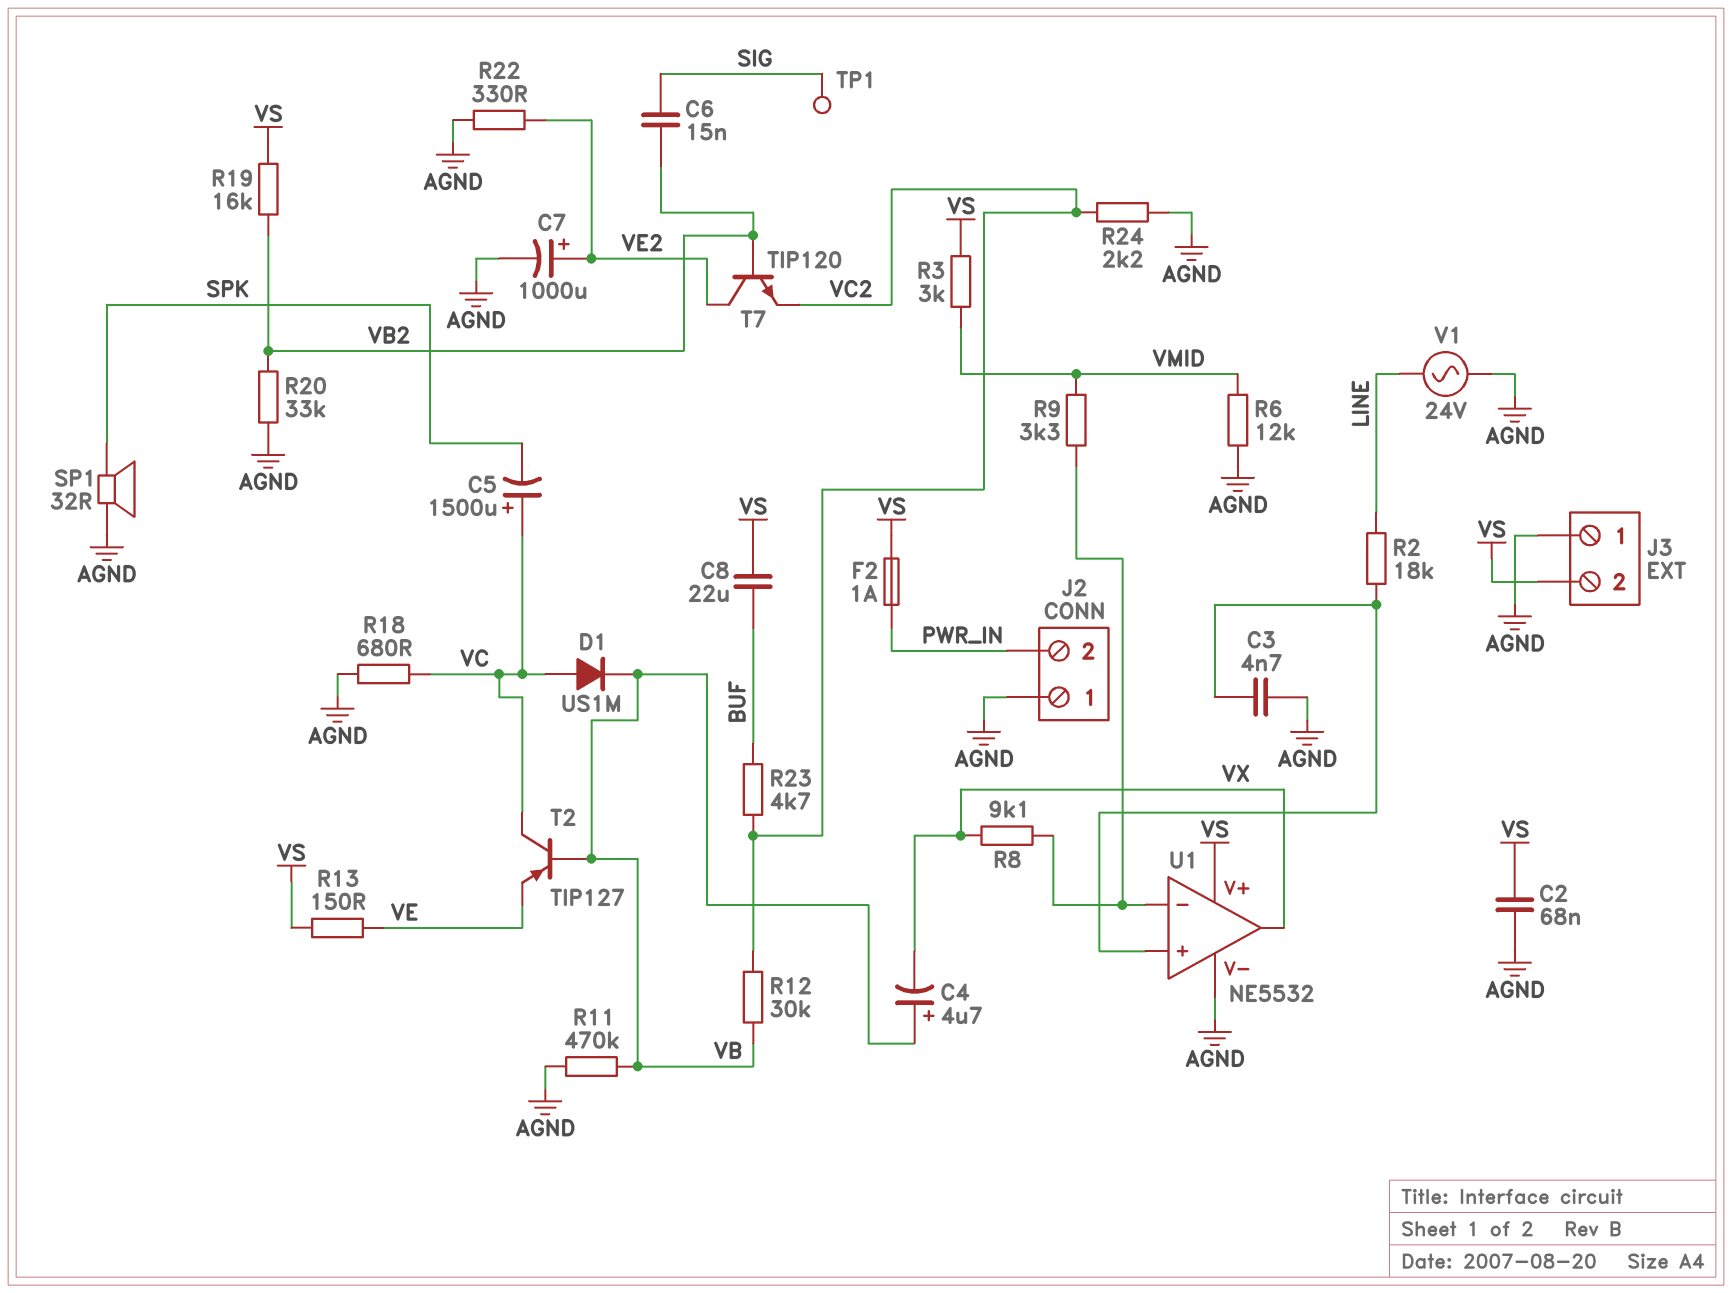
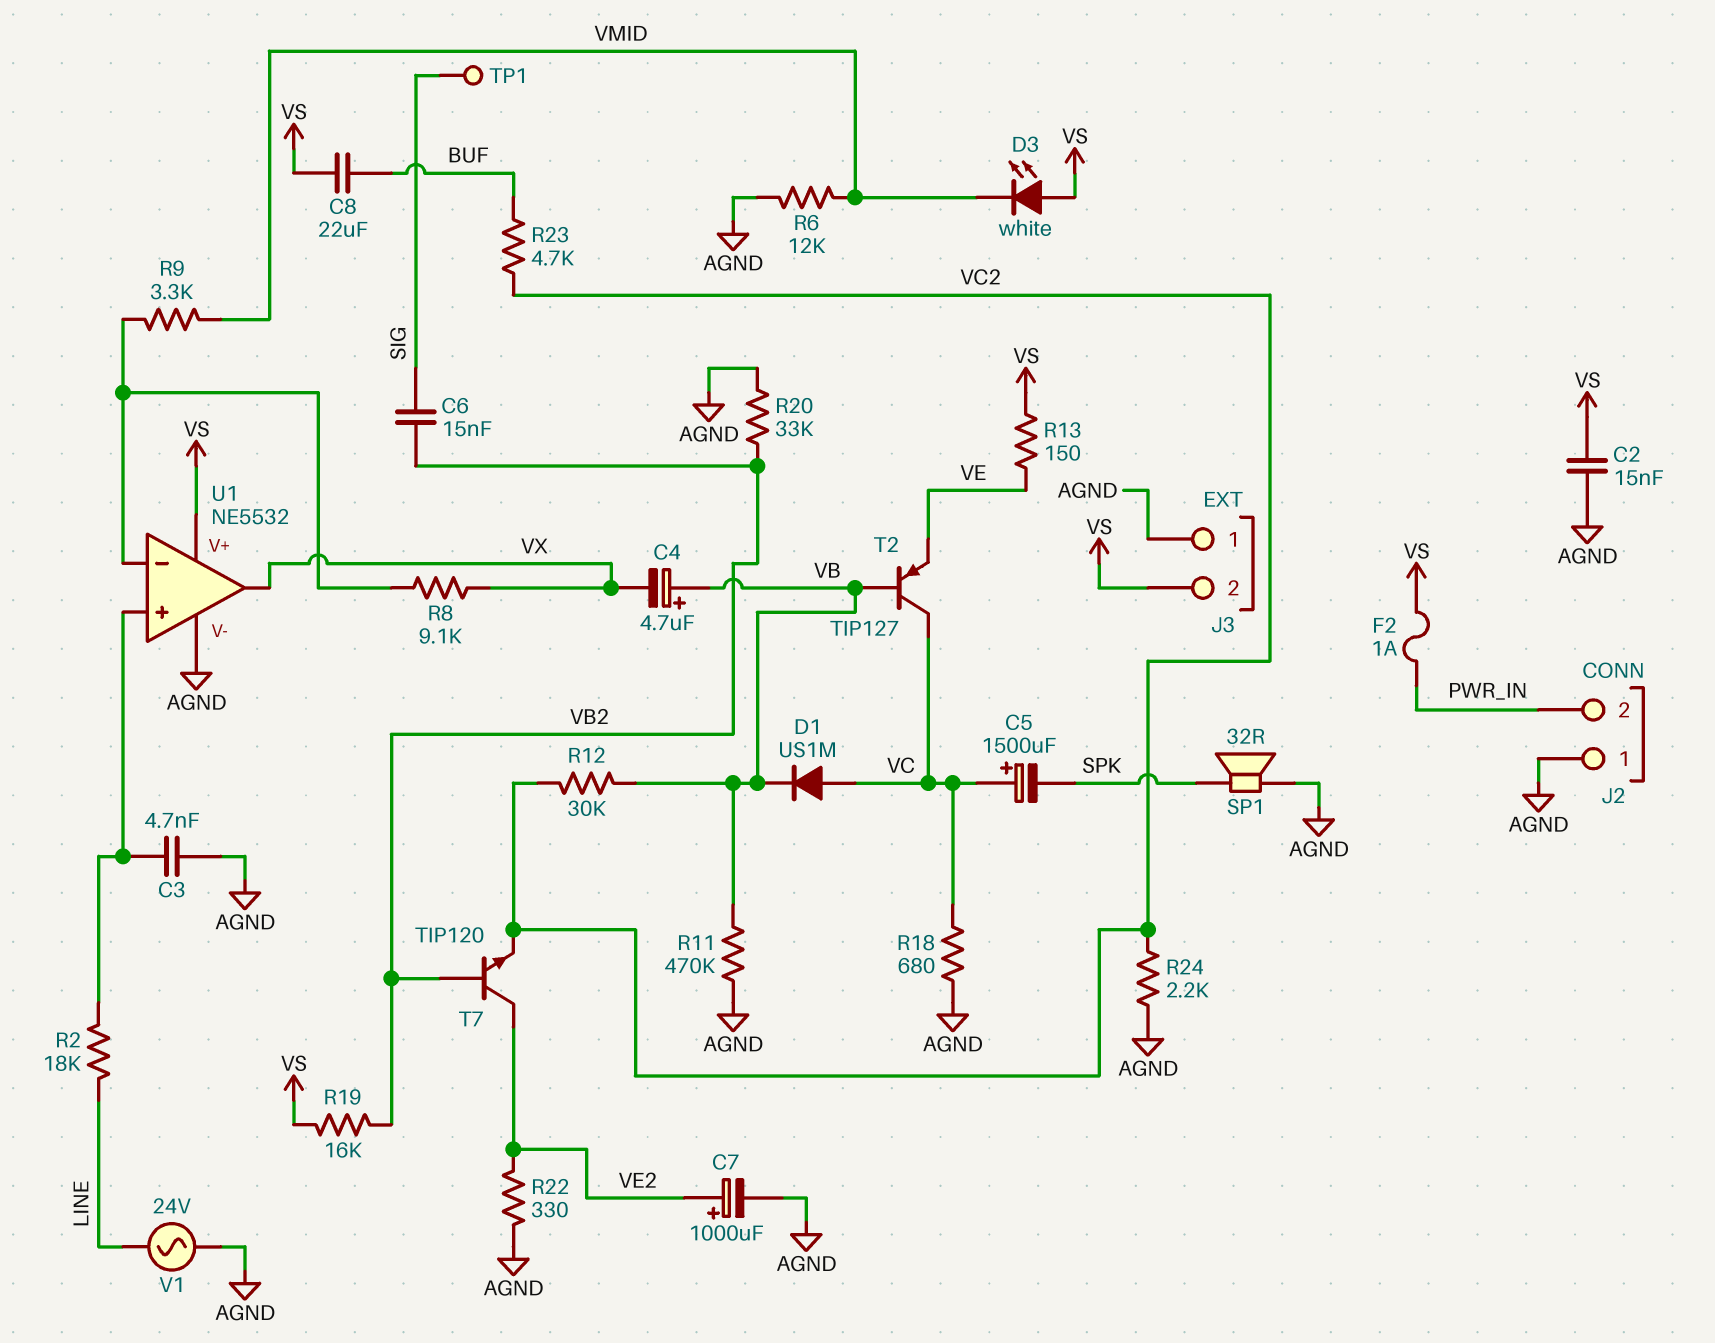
C2: 68nF (AGND, VS) -> 15nF (AGND, VS)
D3: none -> LED white (A VS, K VMID)
R3: 3k (VMID, VS) -> none

